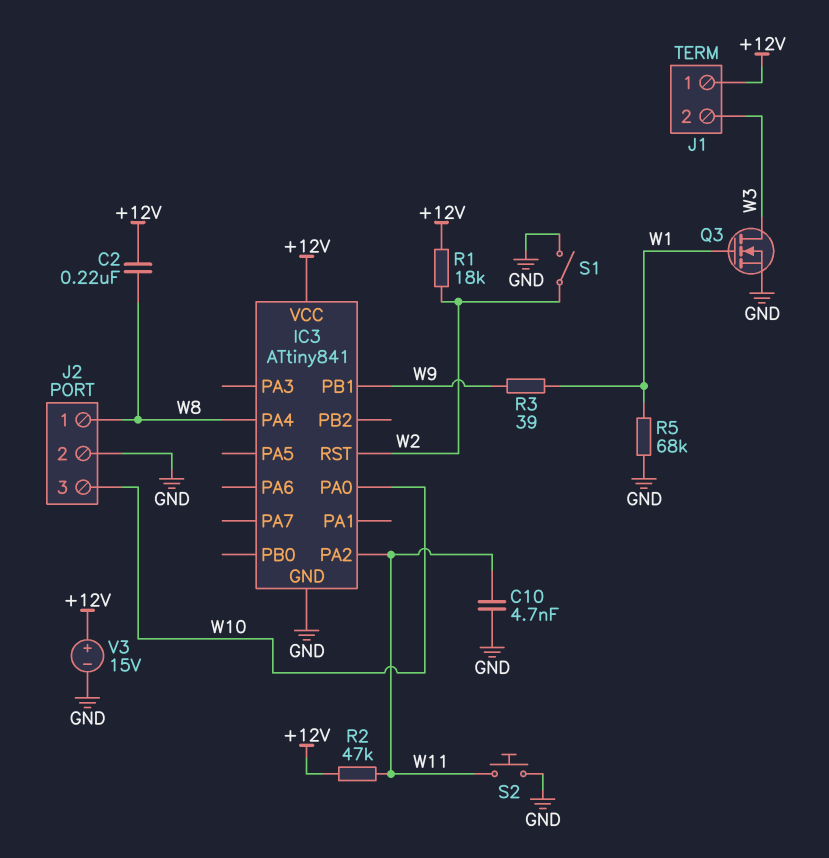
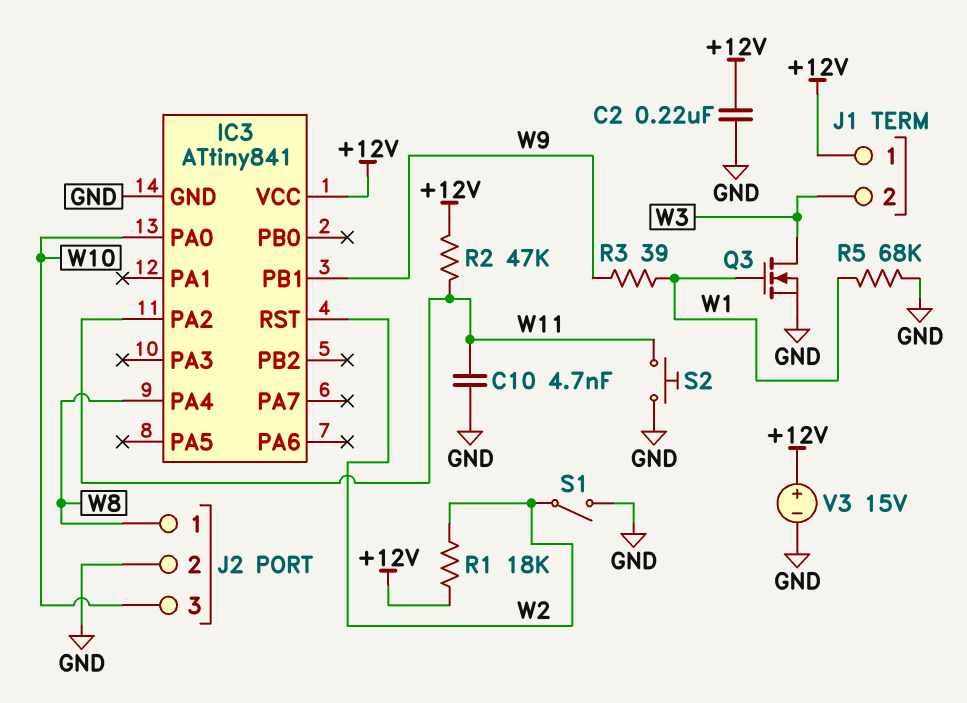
C2: 220nF (+12V, W8) -> 220nF (+12V, GND)

